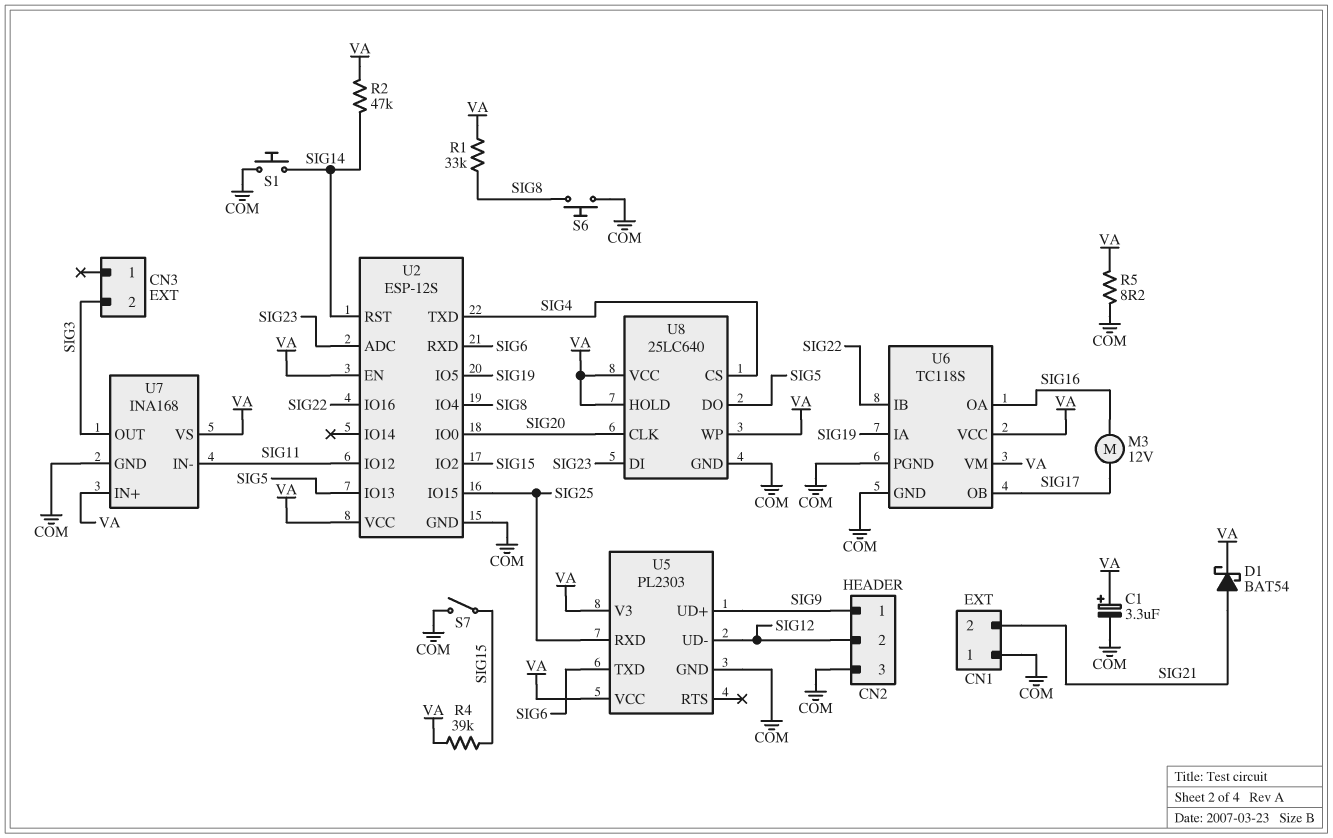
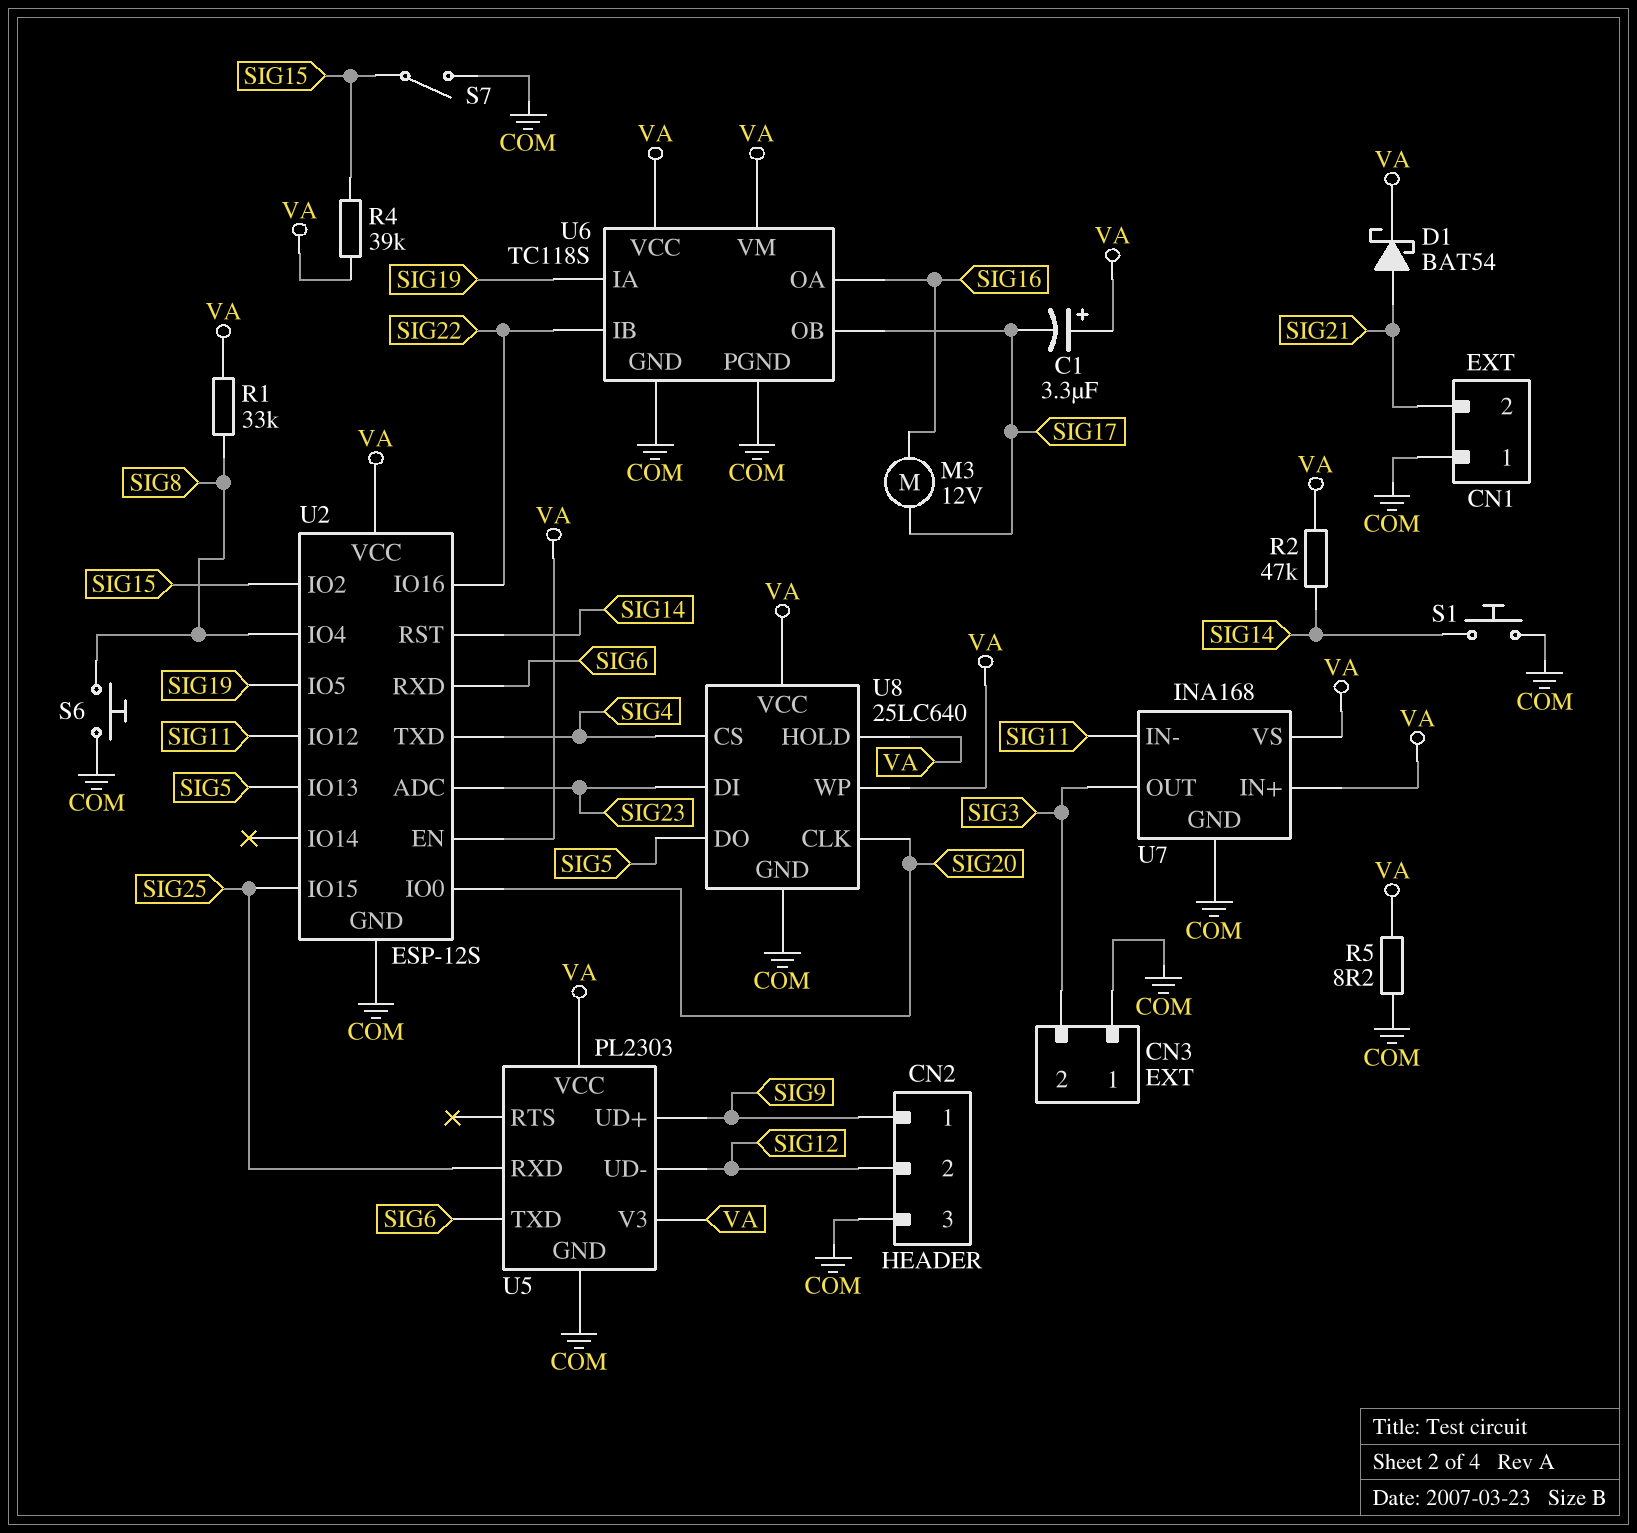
C1: 3.3uF (plus VA, minus COM) -> 3.3uF (plus VA, minus SIG17)
CN3 pin 1: none -> COM

